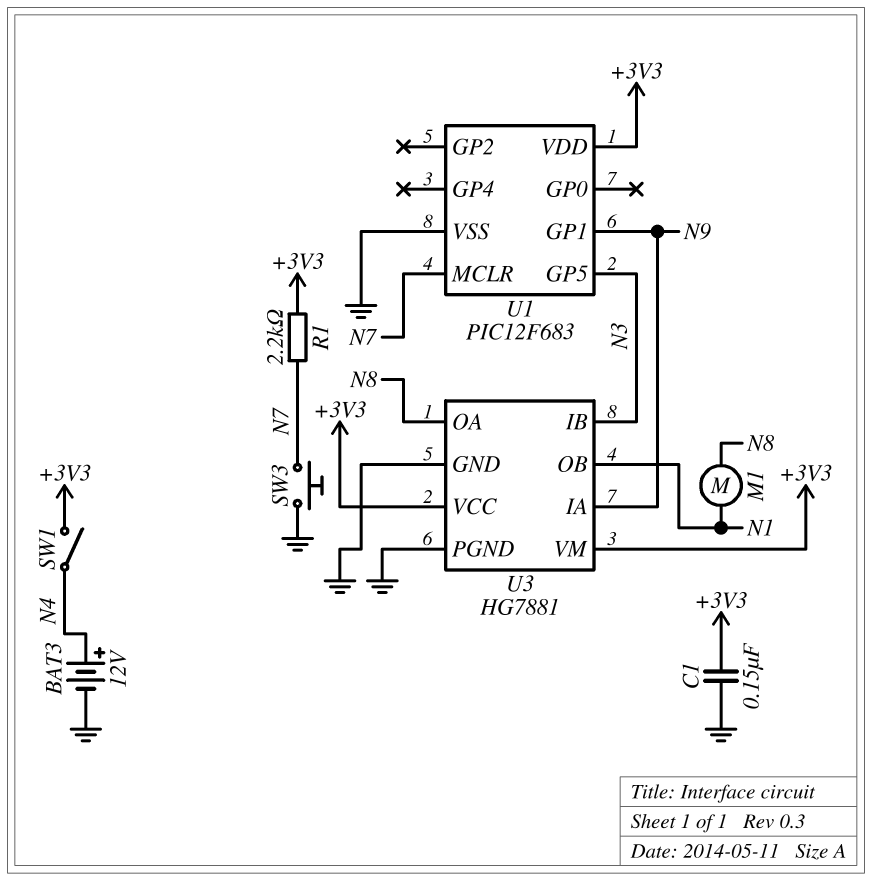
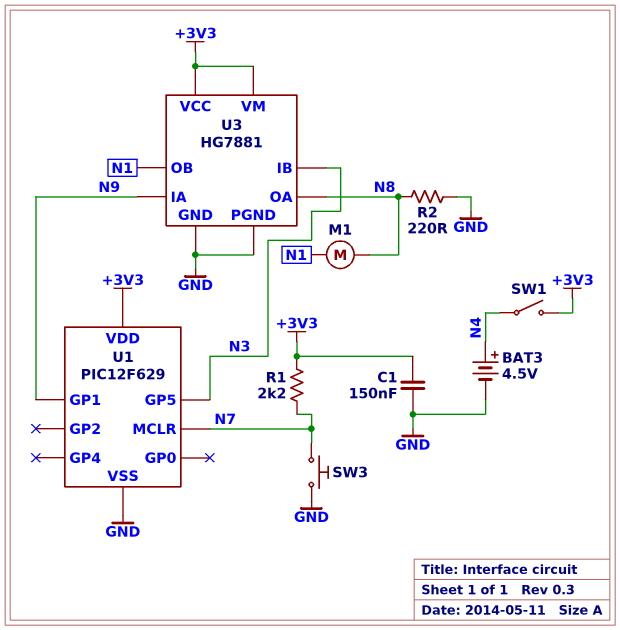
BAT3: 12V (plus N4, minus GND) -> 4.5V (plus N4, minus GND)
R2: none -> 220 (GND, N8)
U1: PIC12F683 -> PIC12F629

